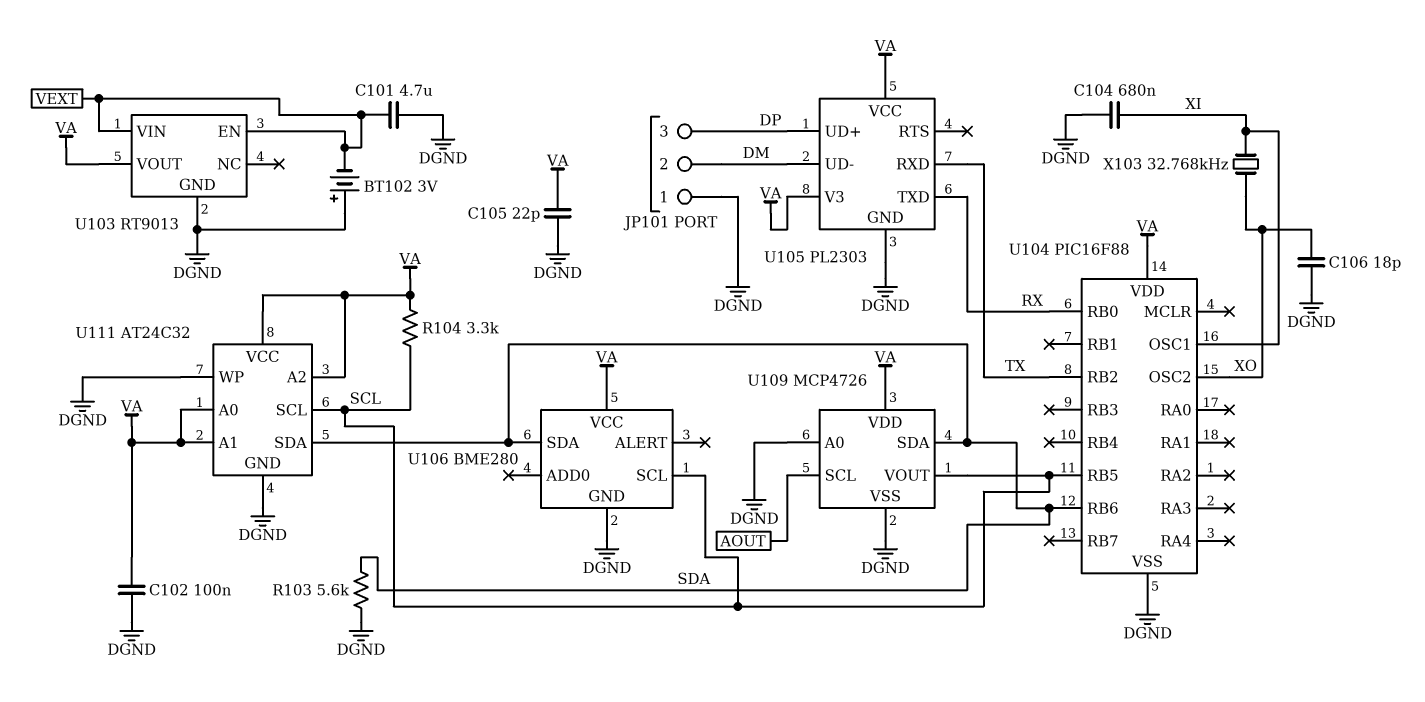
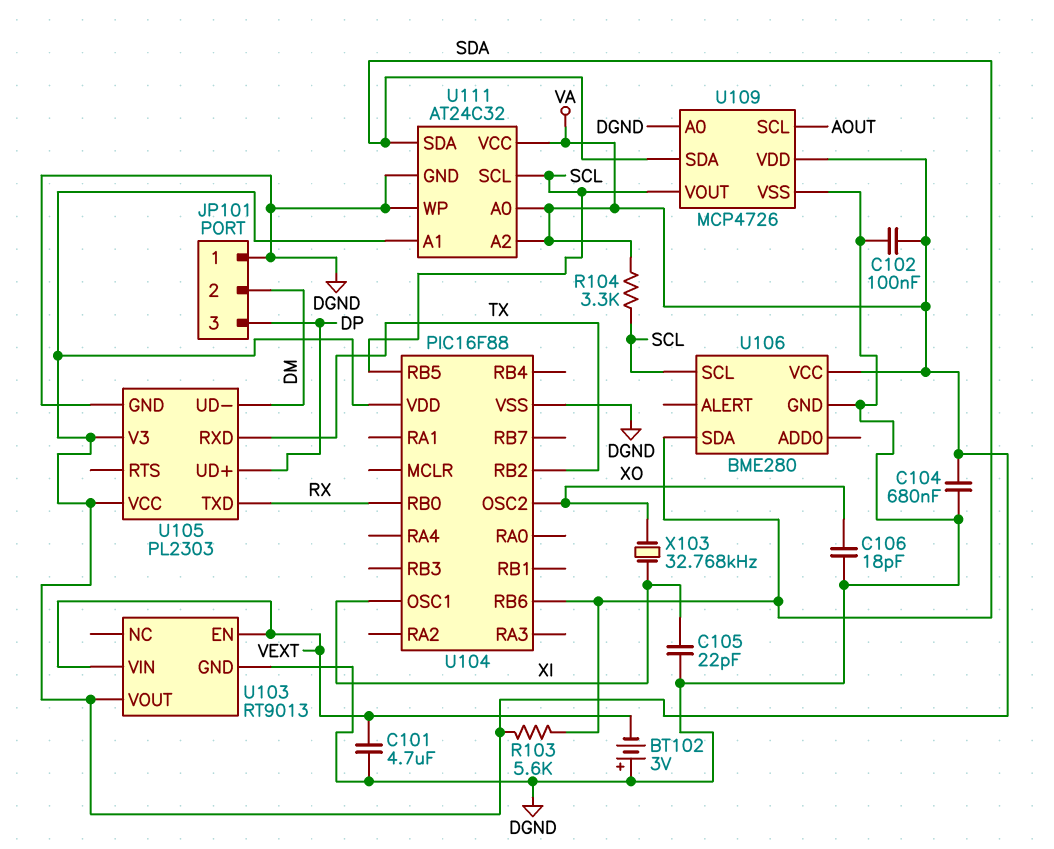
C104: 680nF (DGND, XI) -> 680nF (DGND, VA)
C105: 22pF (DGND, VA) -> 22pF (DGND, XI)
R103: 5.6k (DGND, SDA) -> 5.6k (SDA, VA)

